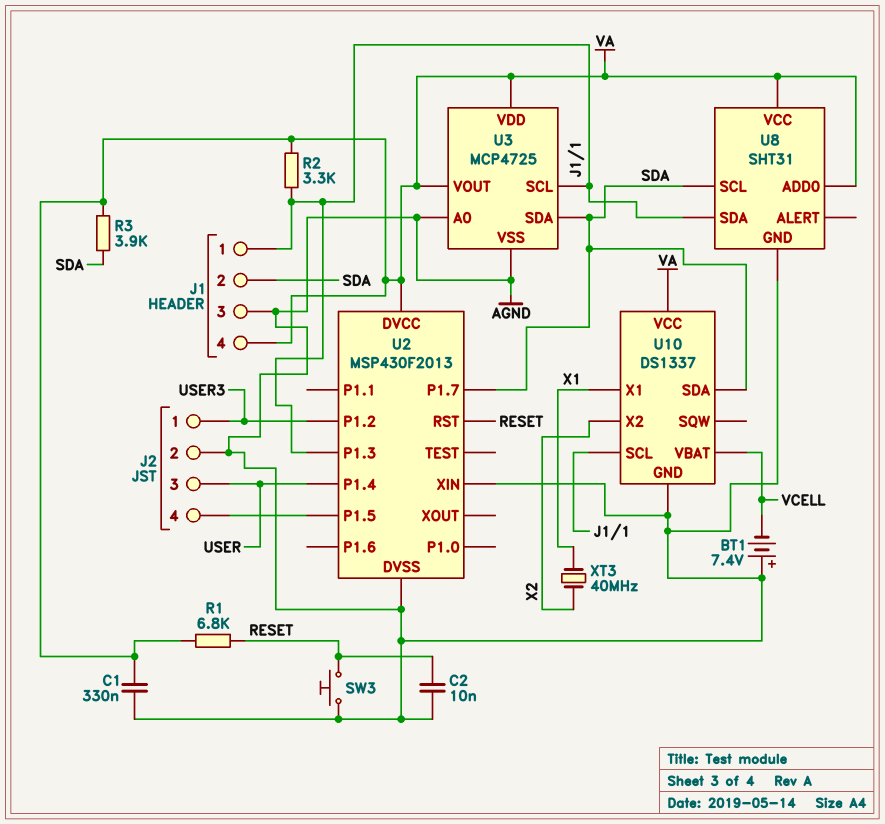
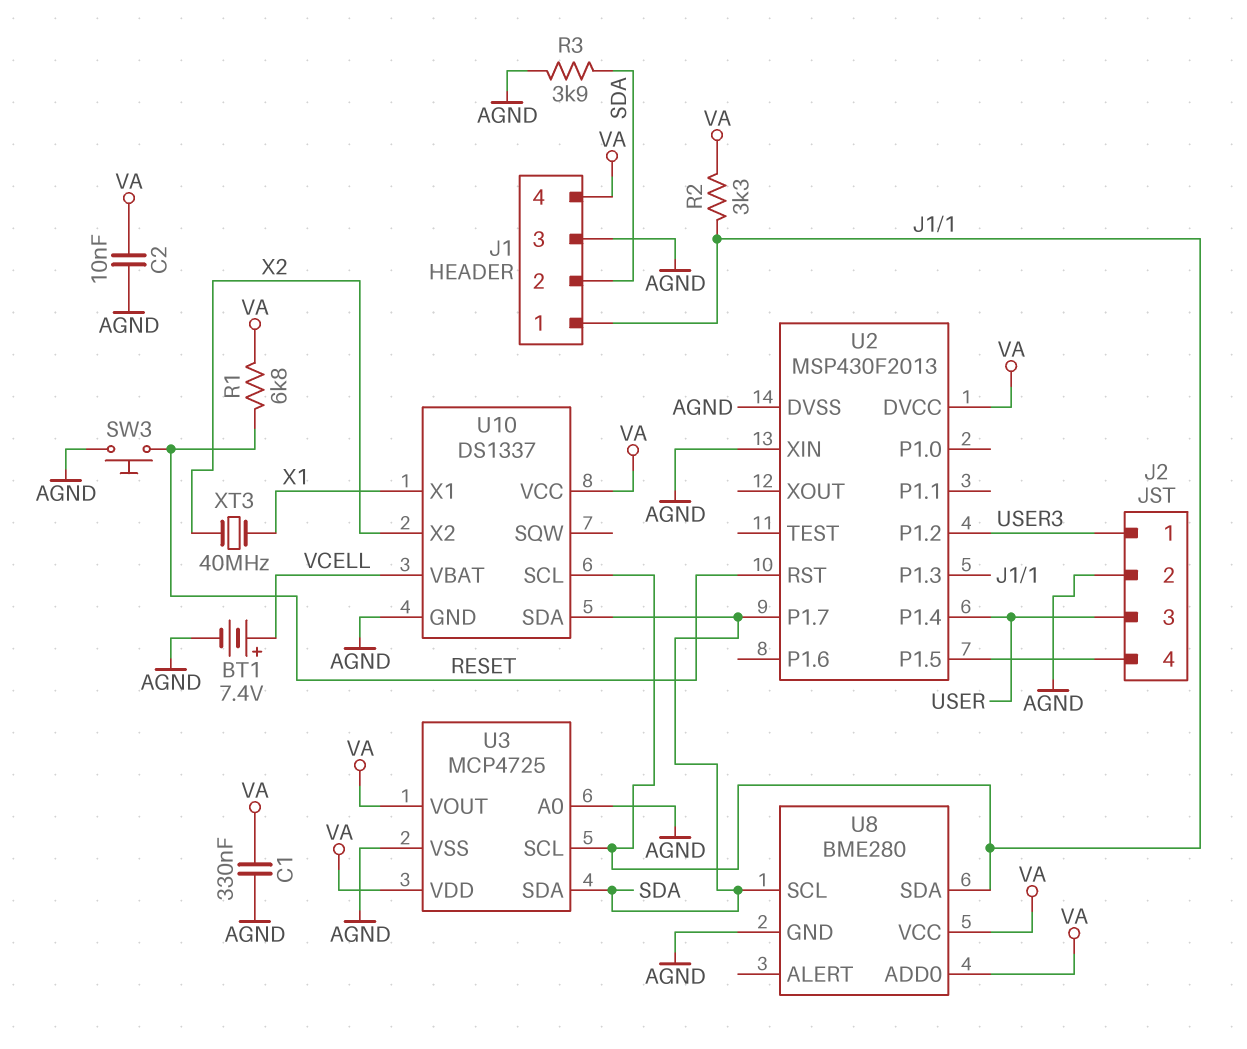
BT1: 7.4V (plus AGND, minus VCELL) -> 7.4V (plus VCELL, minus AGND)
C2: 10nF (AGND, RESET) -> 10nF (AGND, VA)
R3: 3.9k (SDA, VA) -> 3.9k (AGND, SDA)
U8: SHT31 -> BME280

